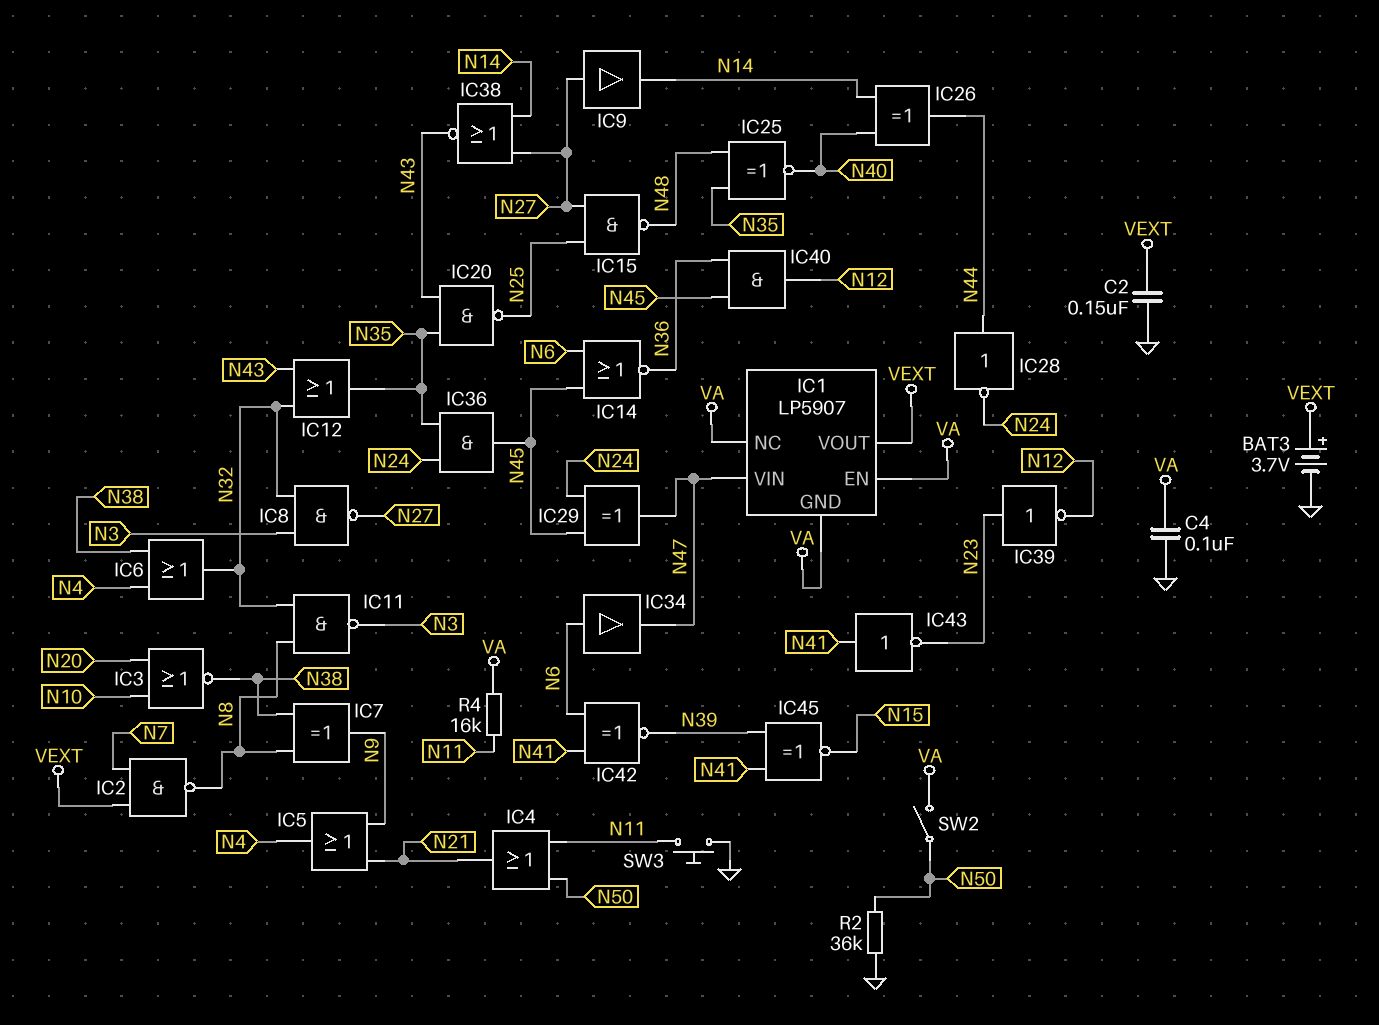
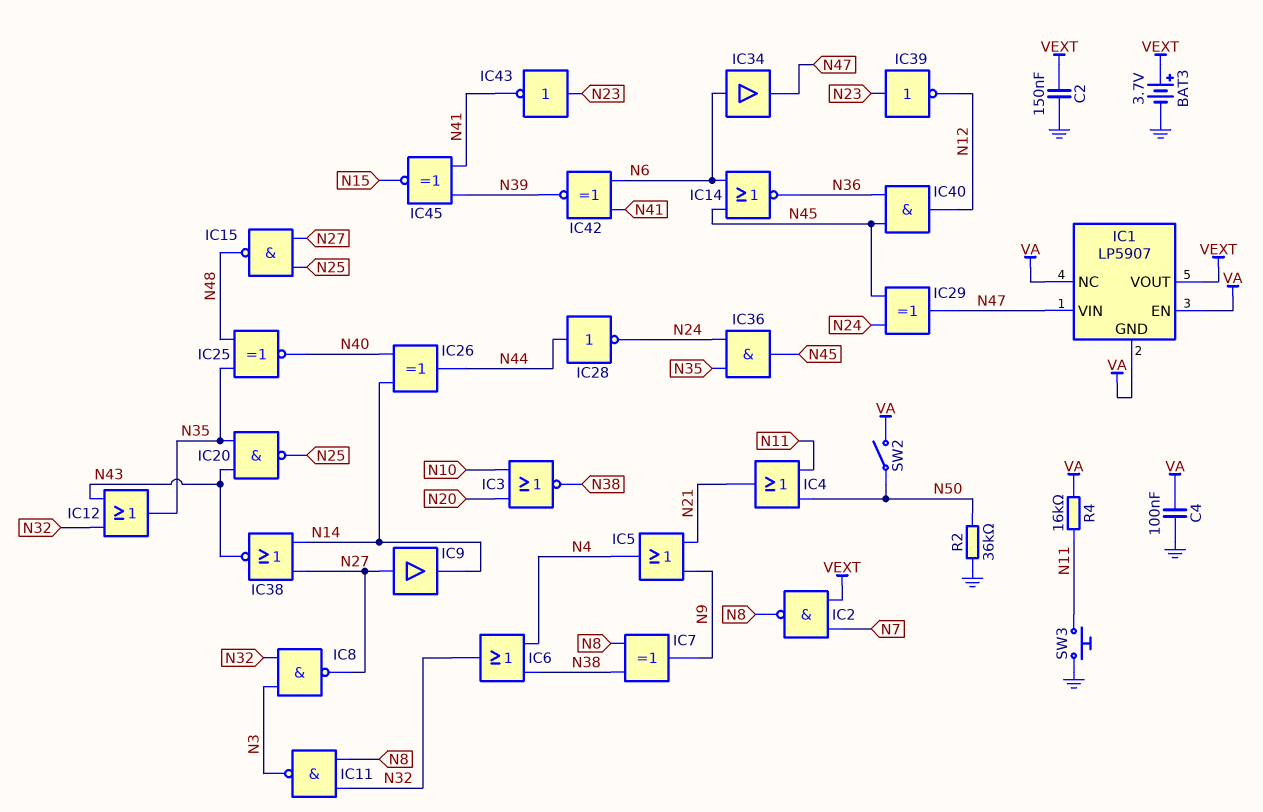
IC43: NOT (in N41, out N23) -> NOT (in N23, out N41)

